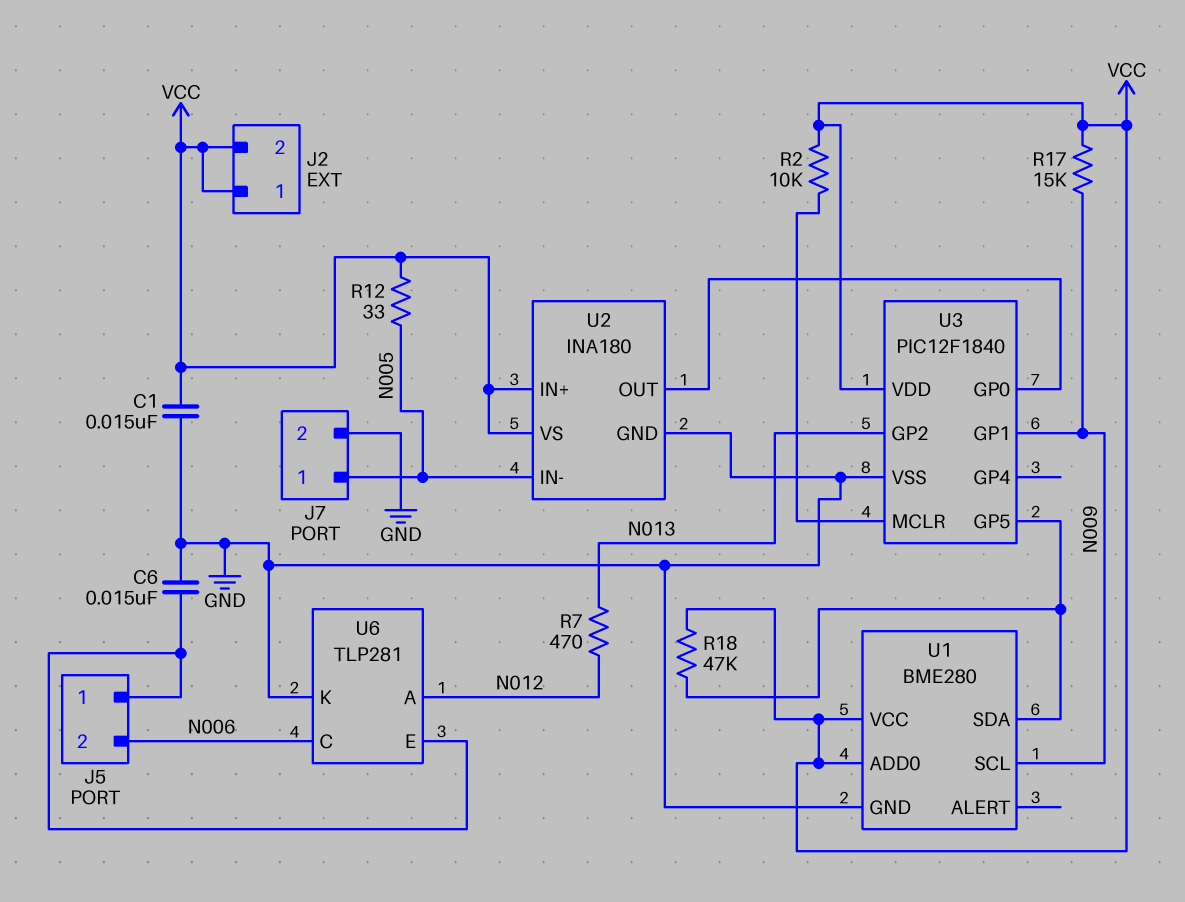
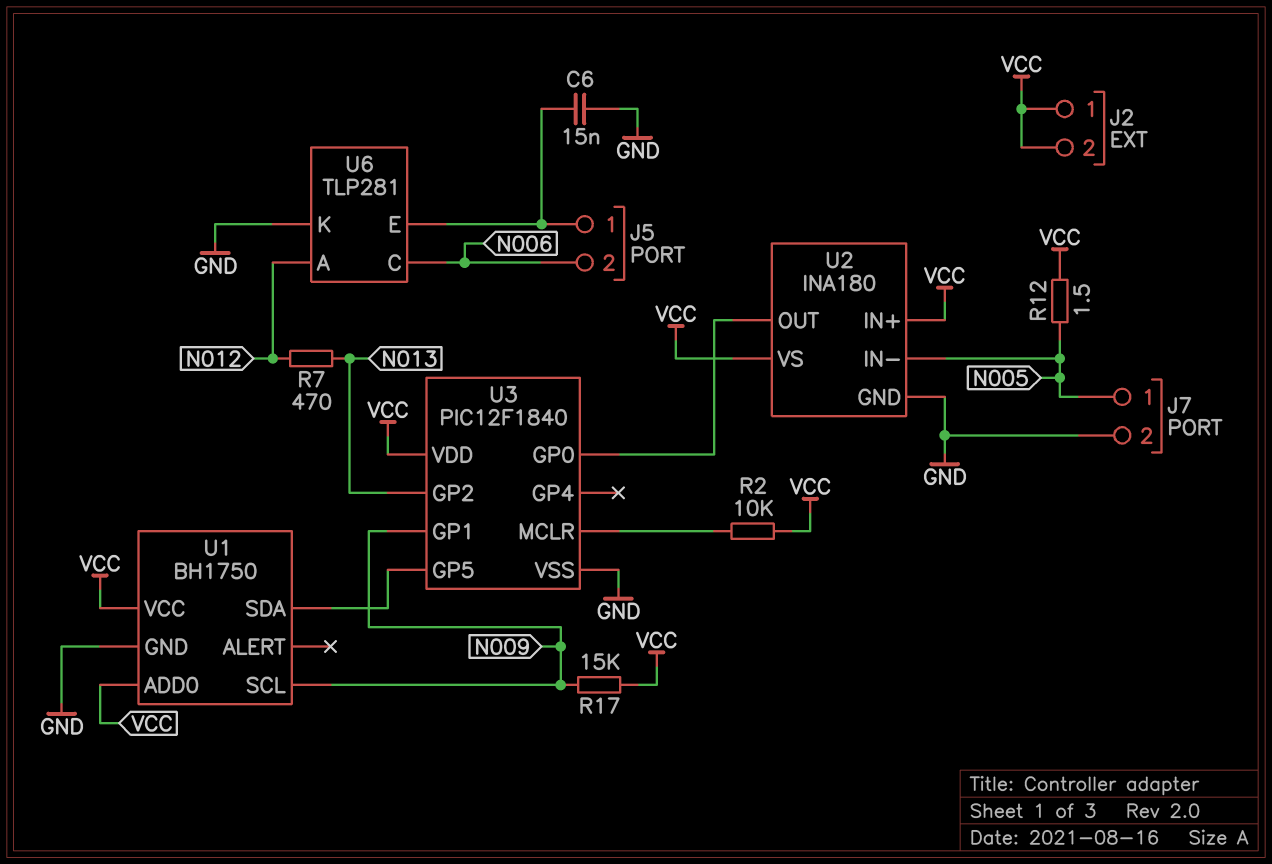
C1: 15nF (GND, VCC) -> none
R12: 33 (N005, VCC) -> 1.5 (N005, VCC)
R18: 47k (U1/SDA, VCC) -> none
U1: BME280 -> BH1750

